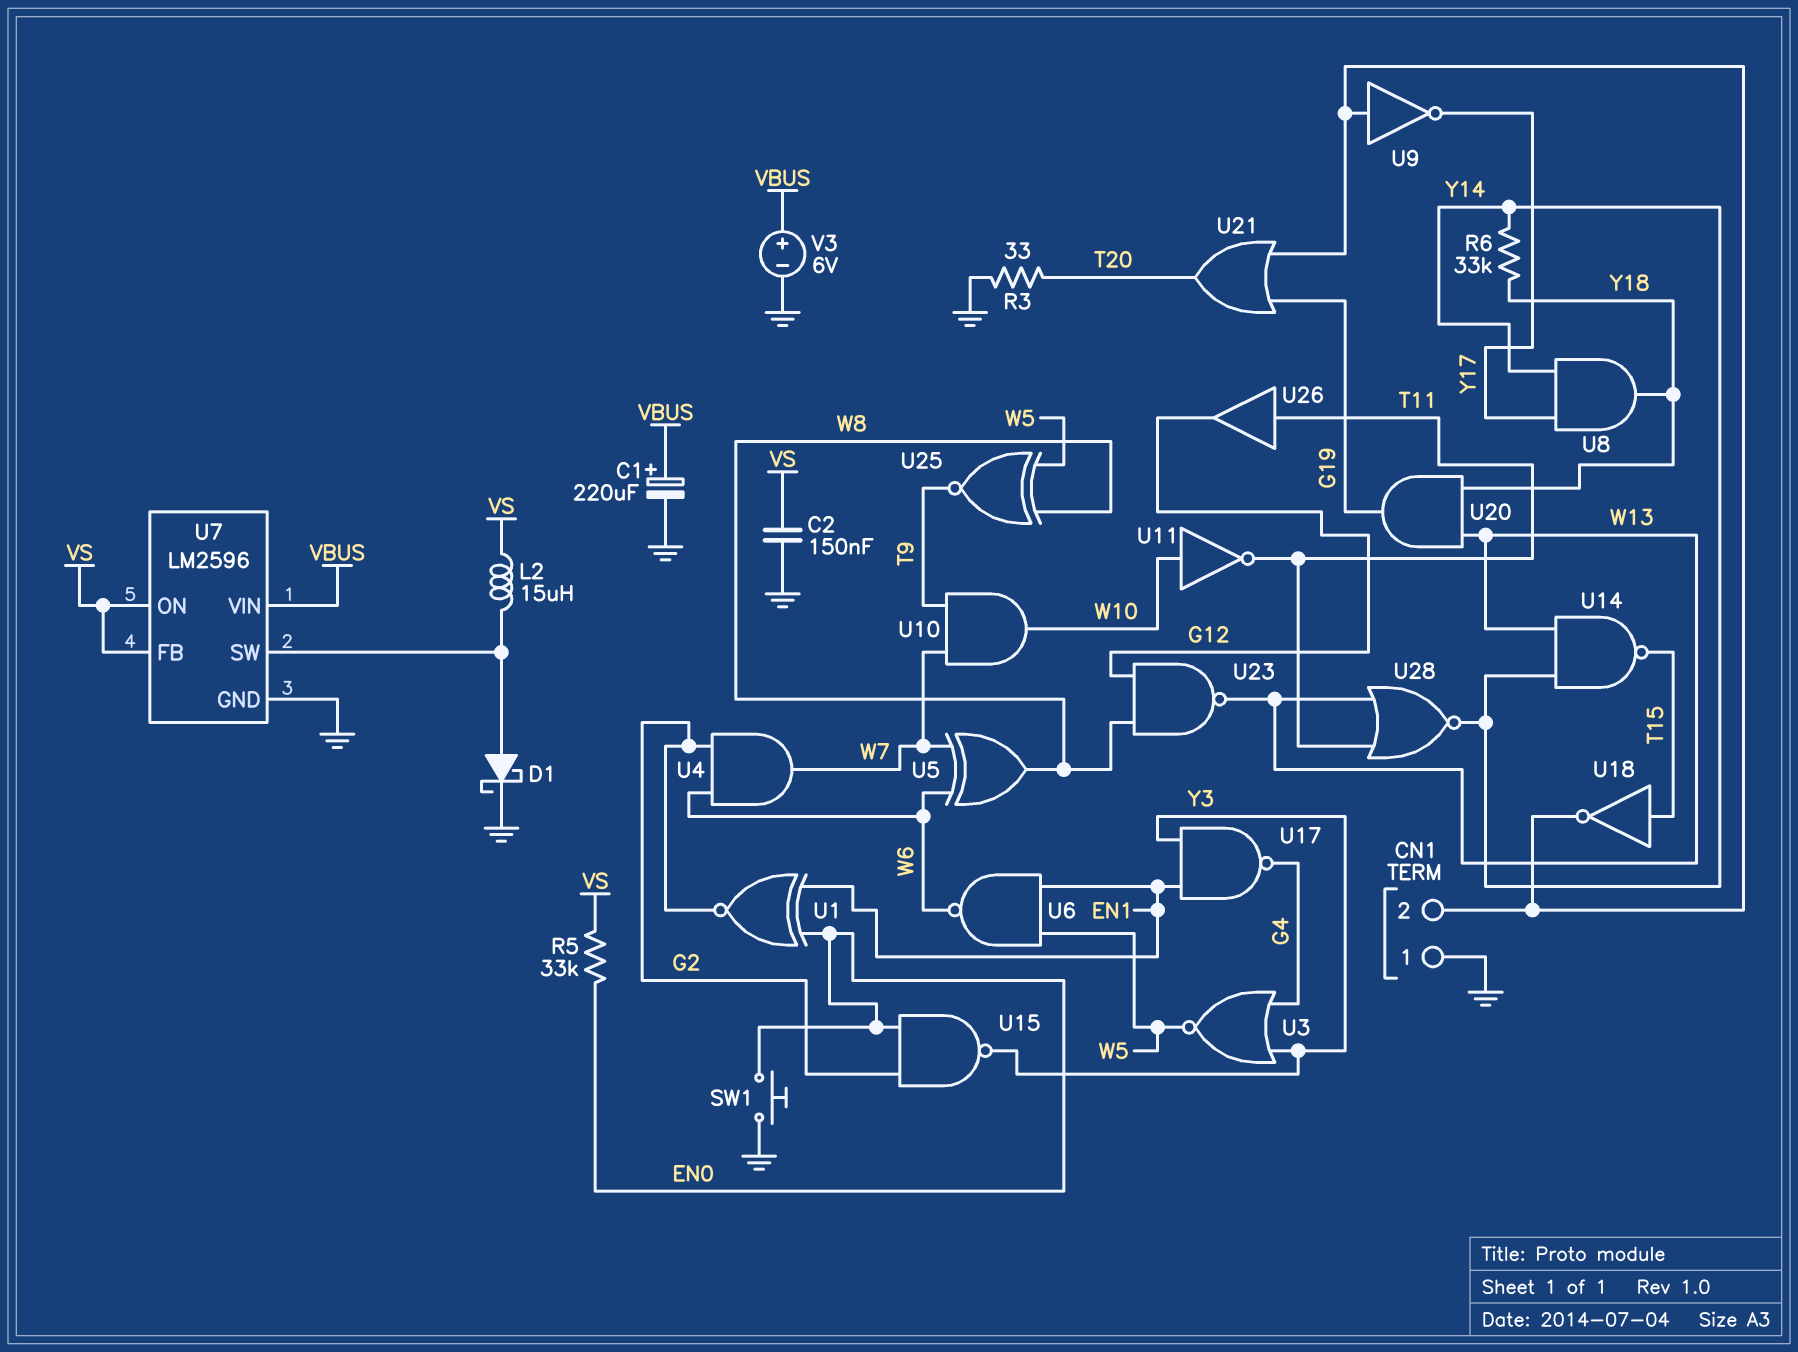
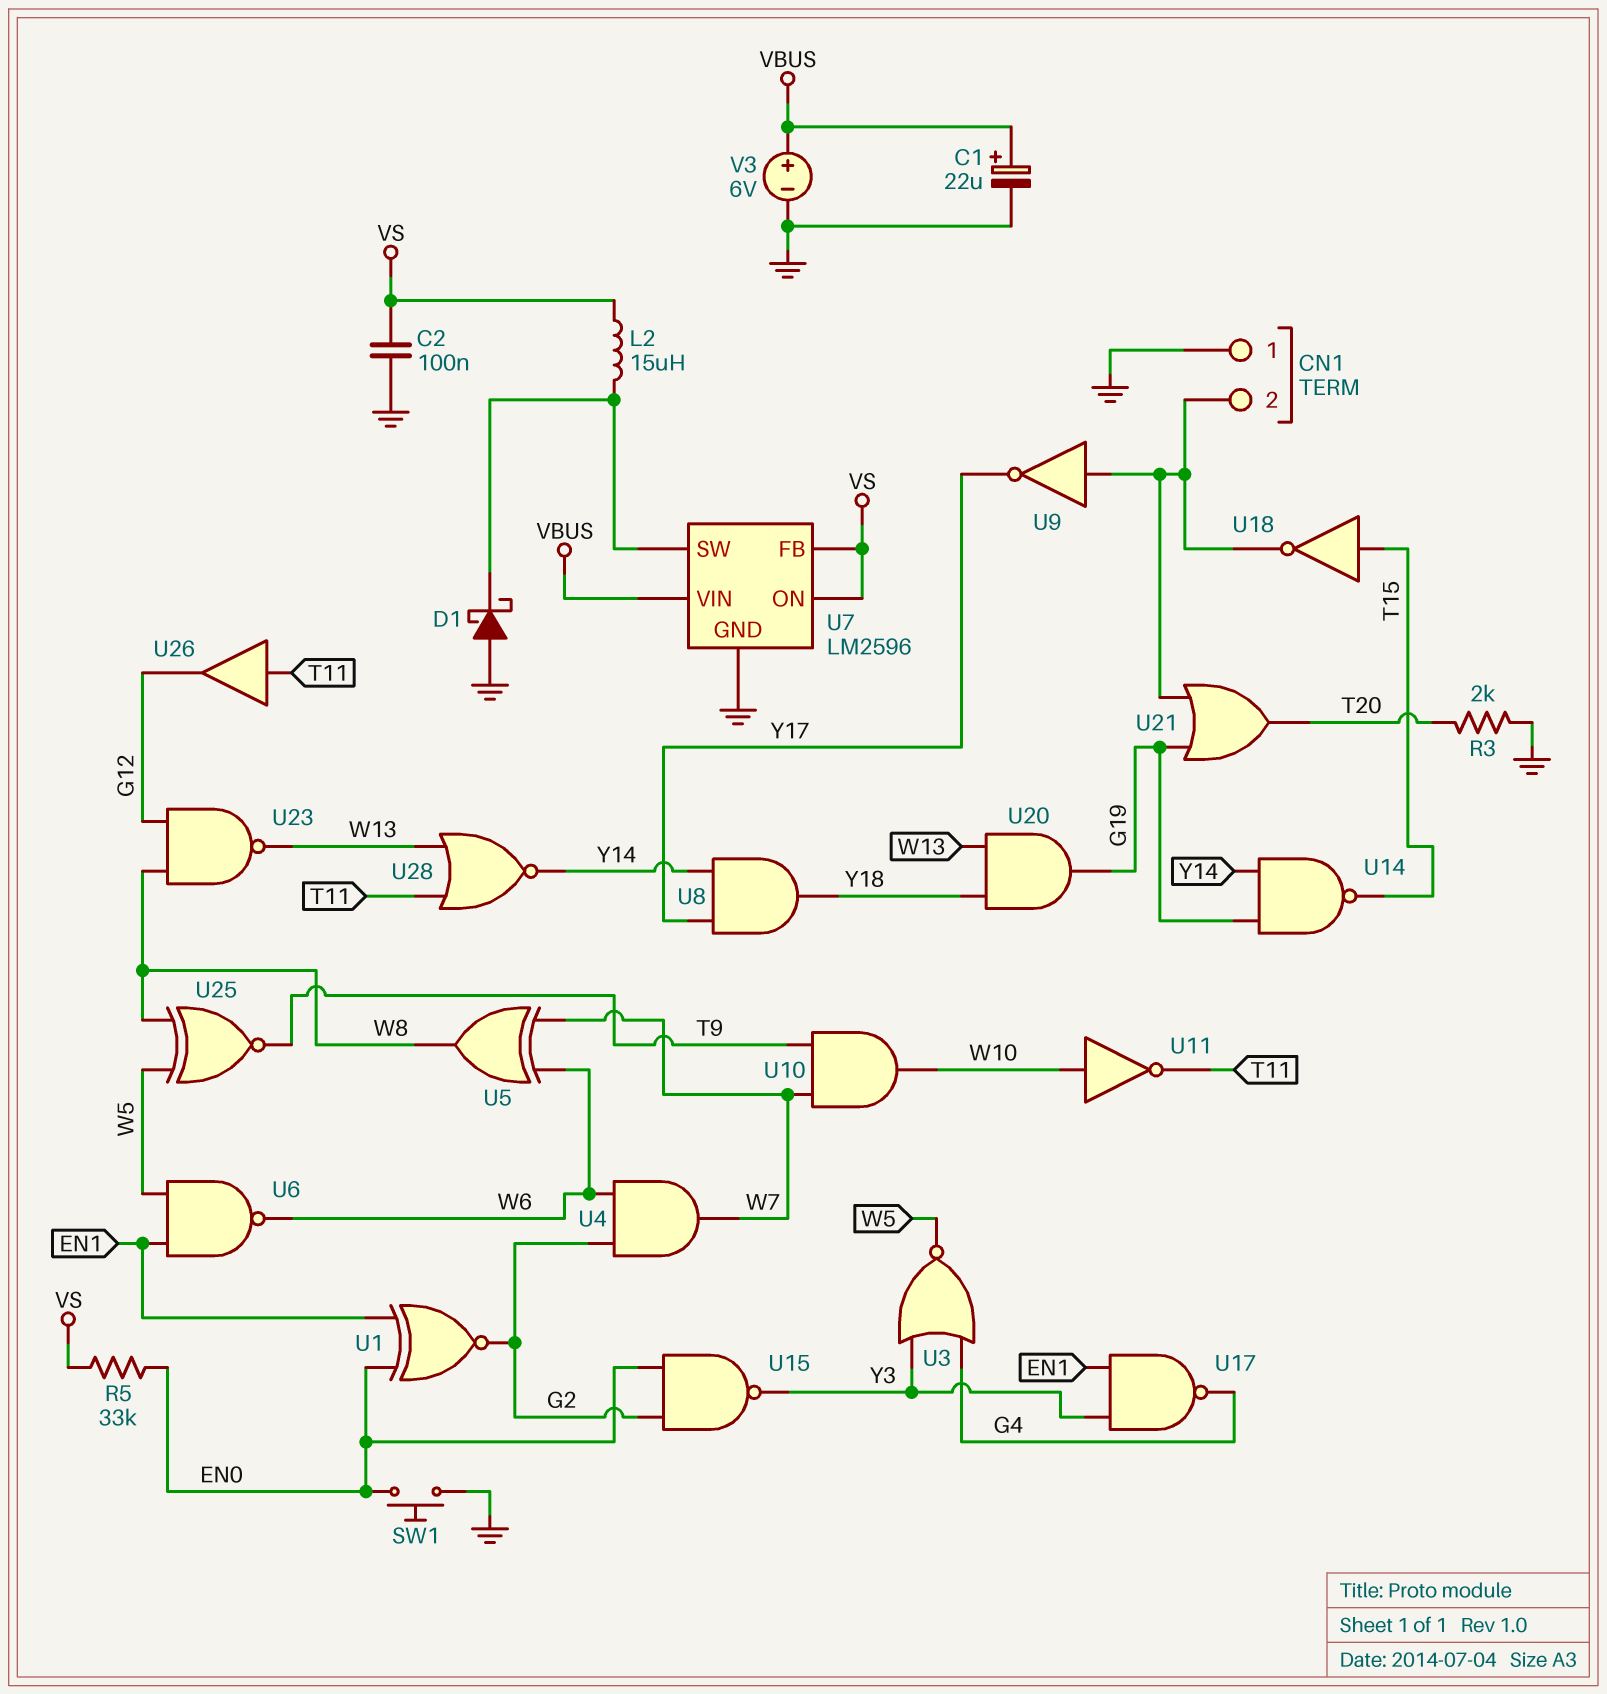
C1: 220uF (plus VBUS, minus GND) -> 22uF (plus VBUS, minus GND)
C2: 150nF (GND, VS) -> 100nF (GND, VS)
D1: schottky (A U7/SW, K GND) -> schottky (A GND, K U7/SW)
R3: 33 (GND, T20) -> 2k (GND, T20)
R6: 33k (Y14, Y18) -> none
U14: NAND (in W13, in Y14, out T15) -> NAND (in G19, in Y14, out T15)

